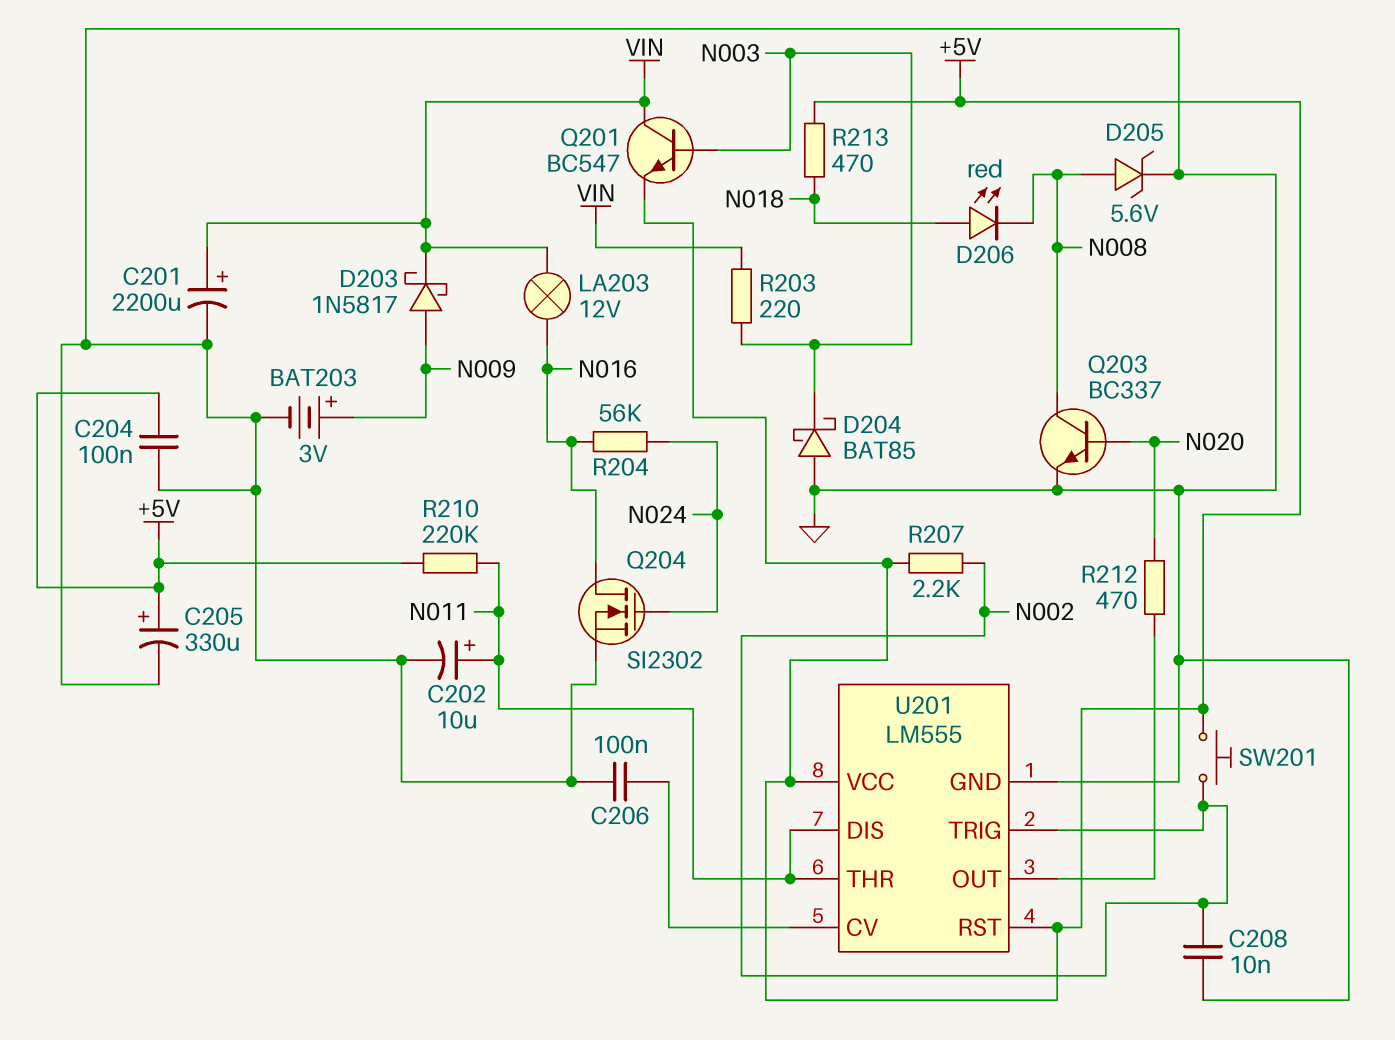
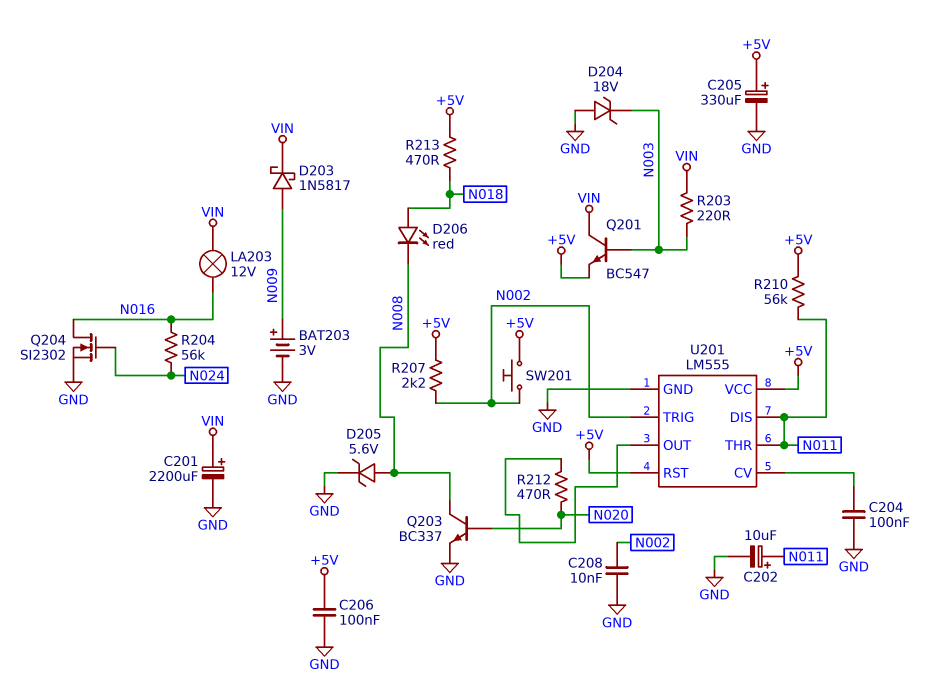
C204: 100nF (+5V, GND) -> 100nF (GND, U201/CV)
C206: 100nF (GND, U201/CV) -> 100nF (+5V, GND)
D204: schottky BAT85 (A GND, K N003) -> zener 18V (A GND, K N003)
R210: 220k (+5V, N011) -> 56k (+5V, N011)

